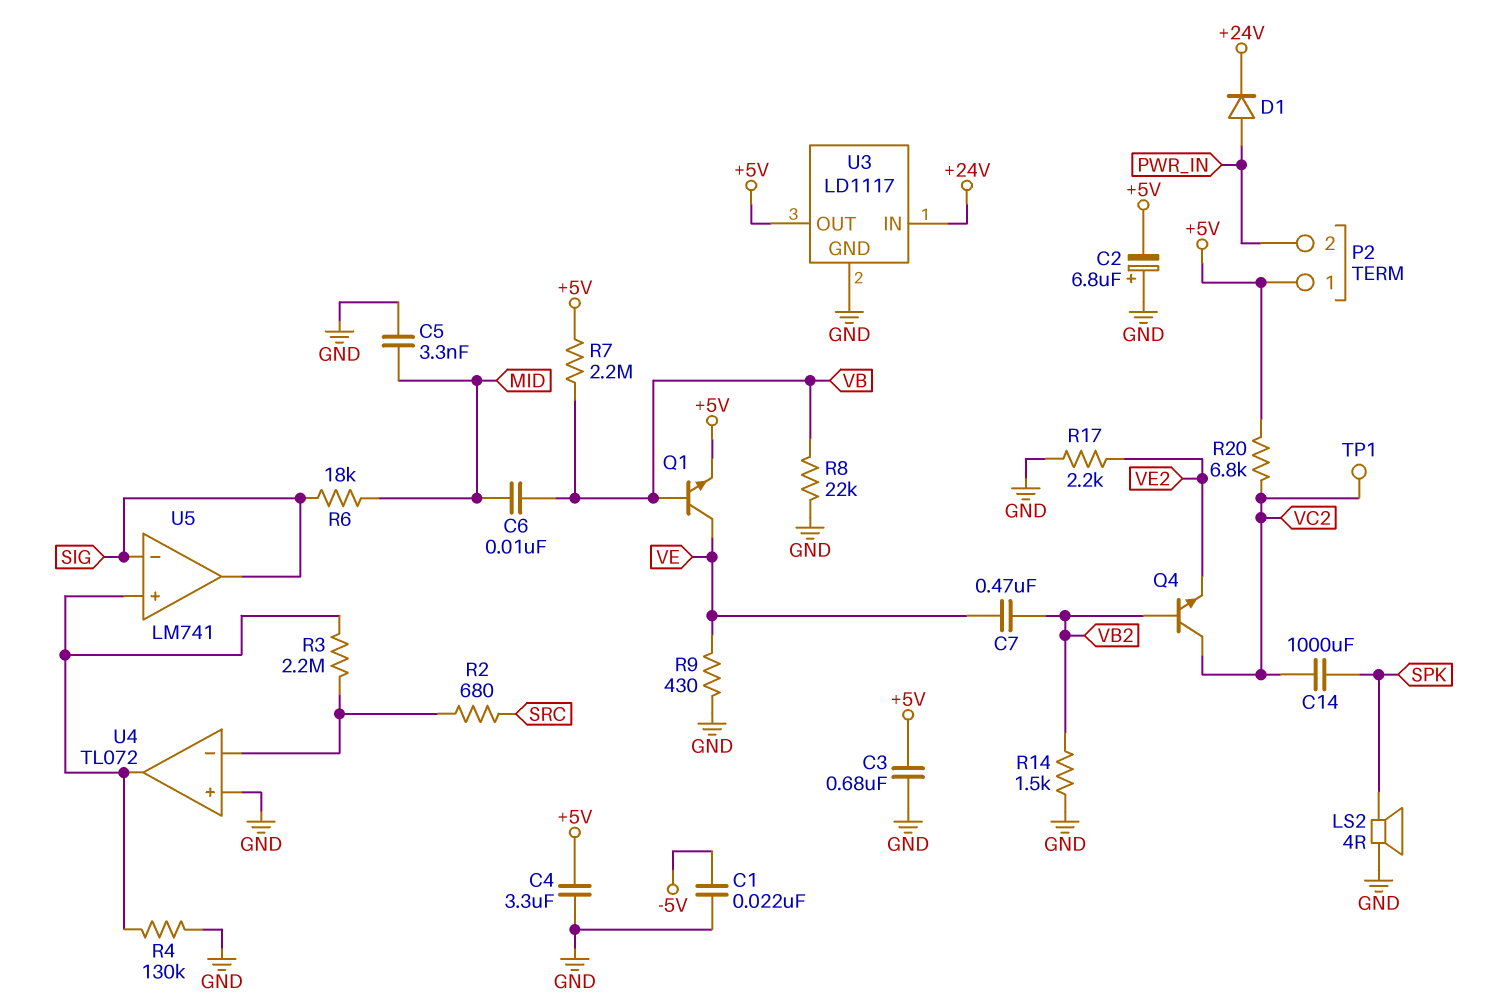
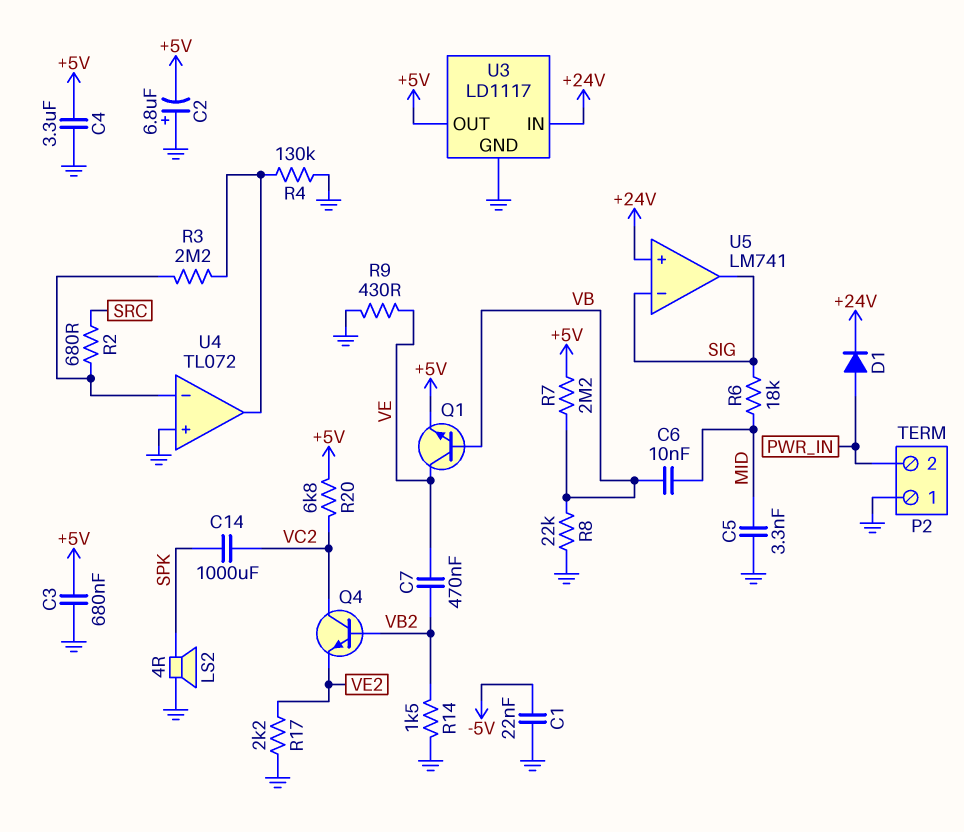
P2 pin 1: +5V -> GND
TP1: test point (VC2) -> none
U5 pin in+: U4/out -> +24V

